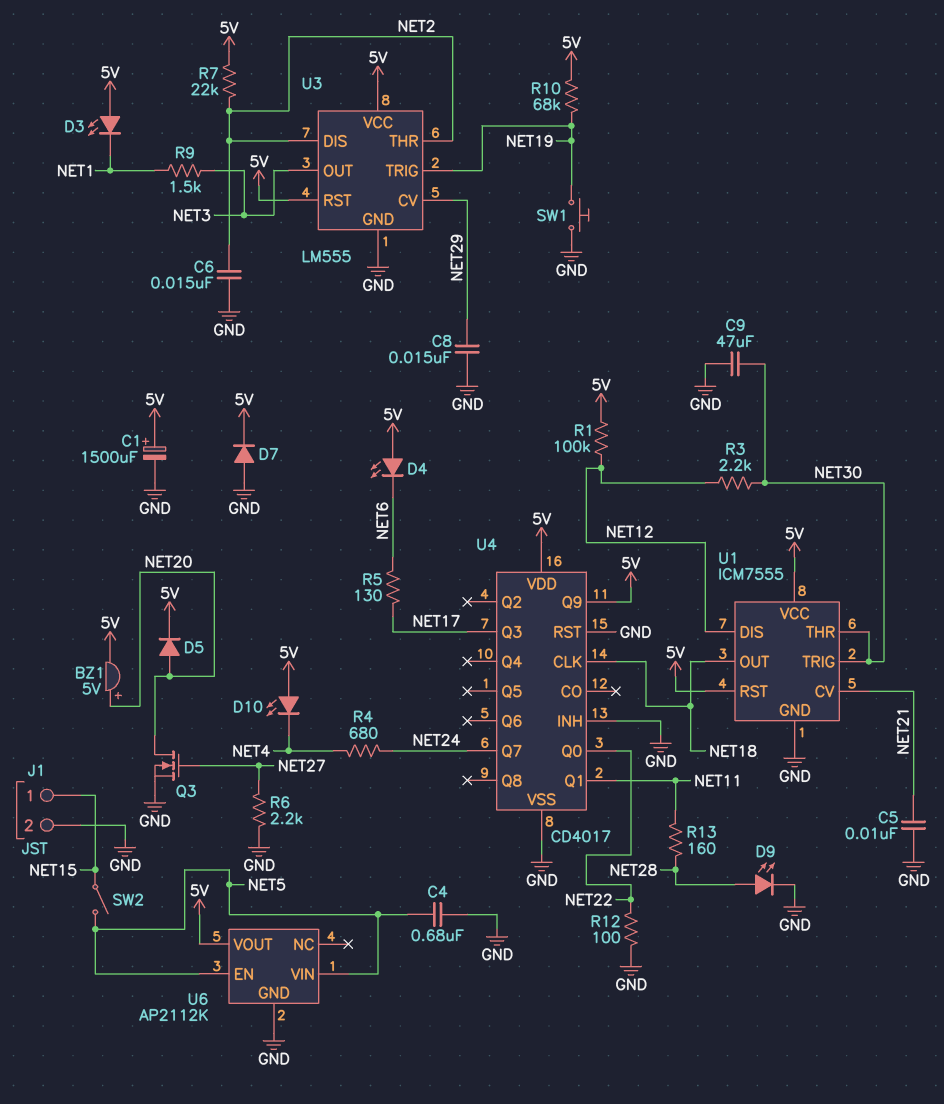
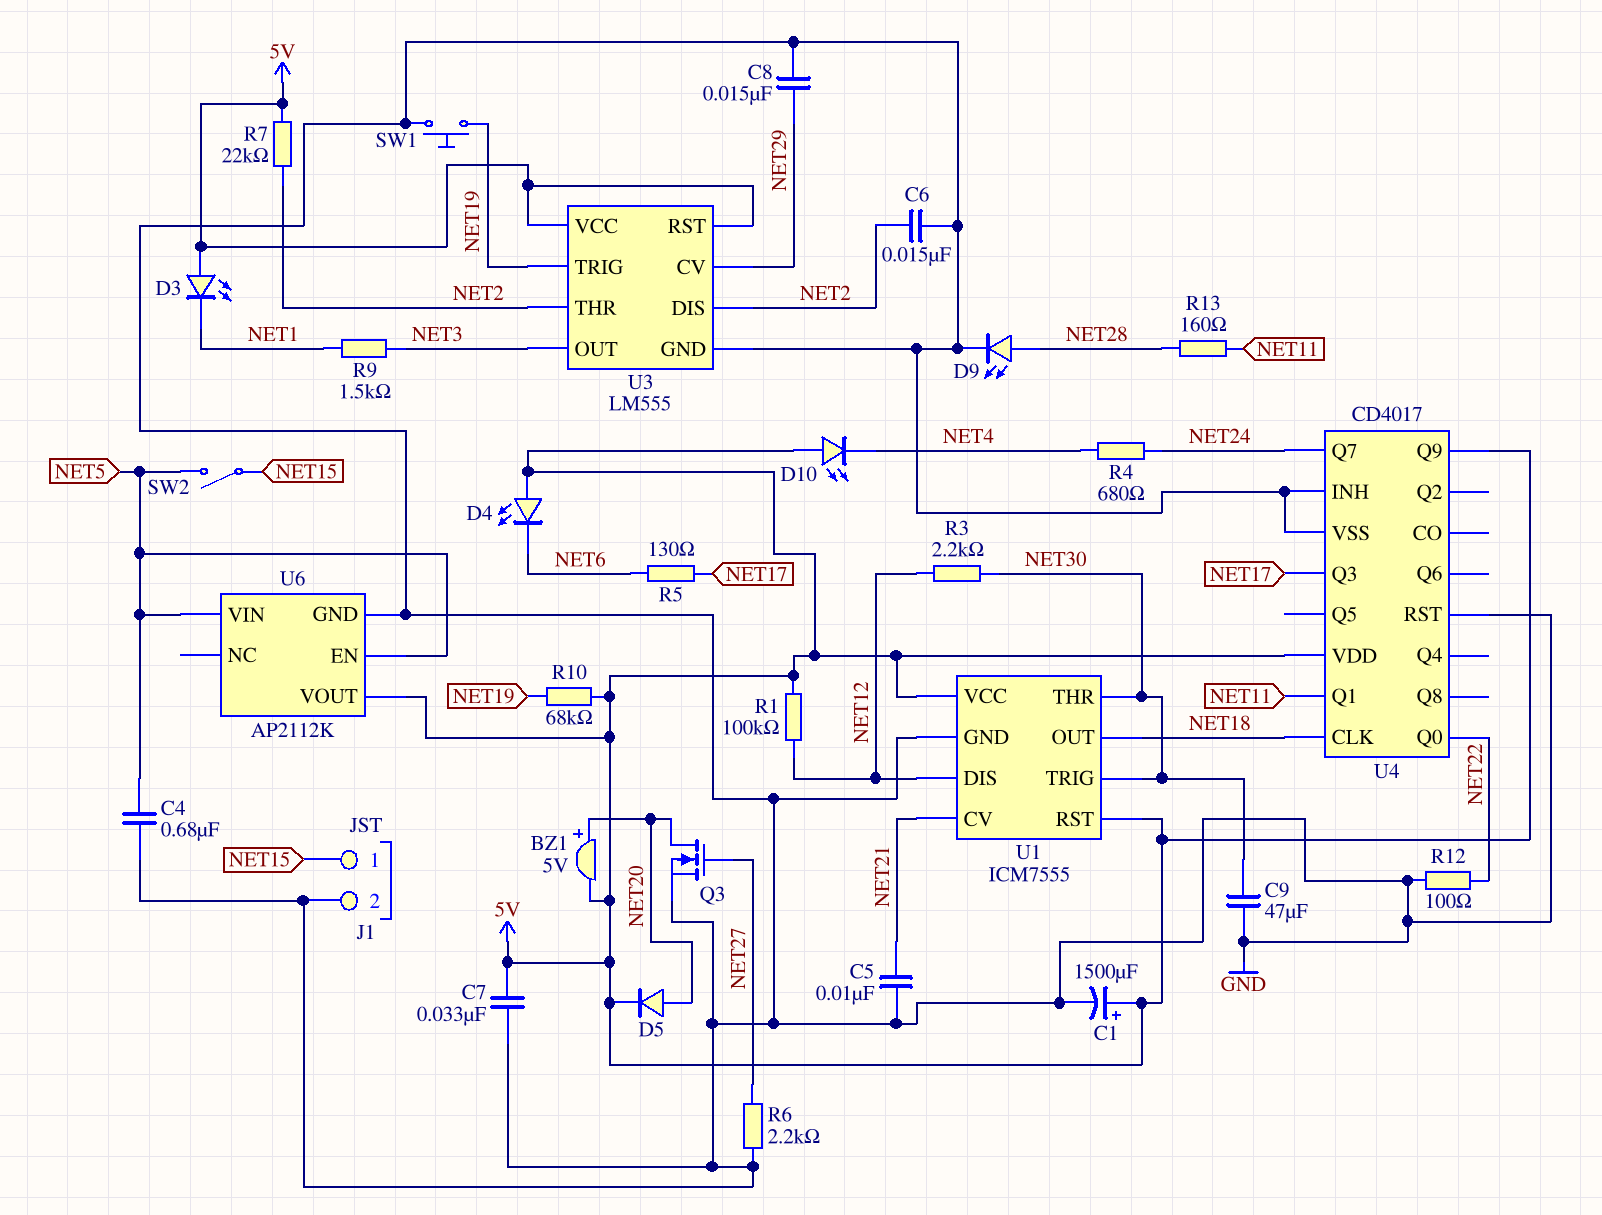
C7: none -> 33nF (5V, GND)
D7: diode (A GND, K 5V) -> none

